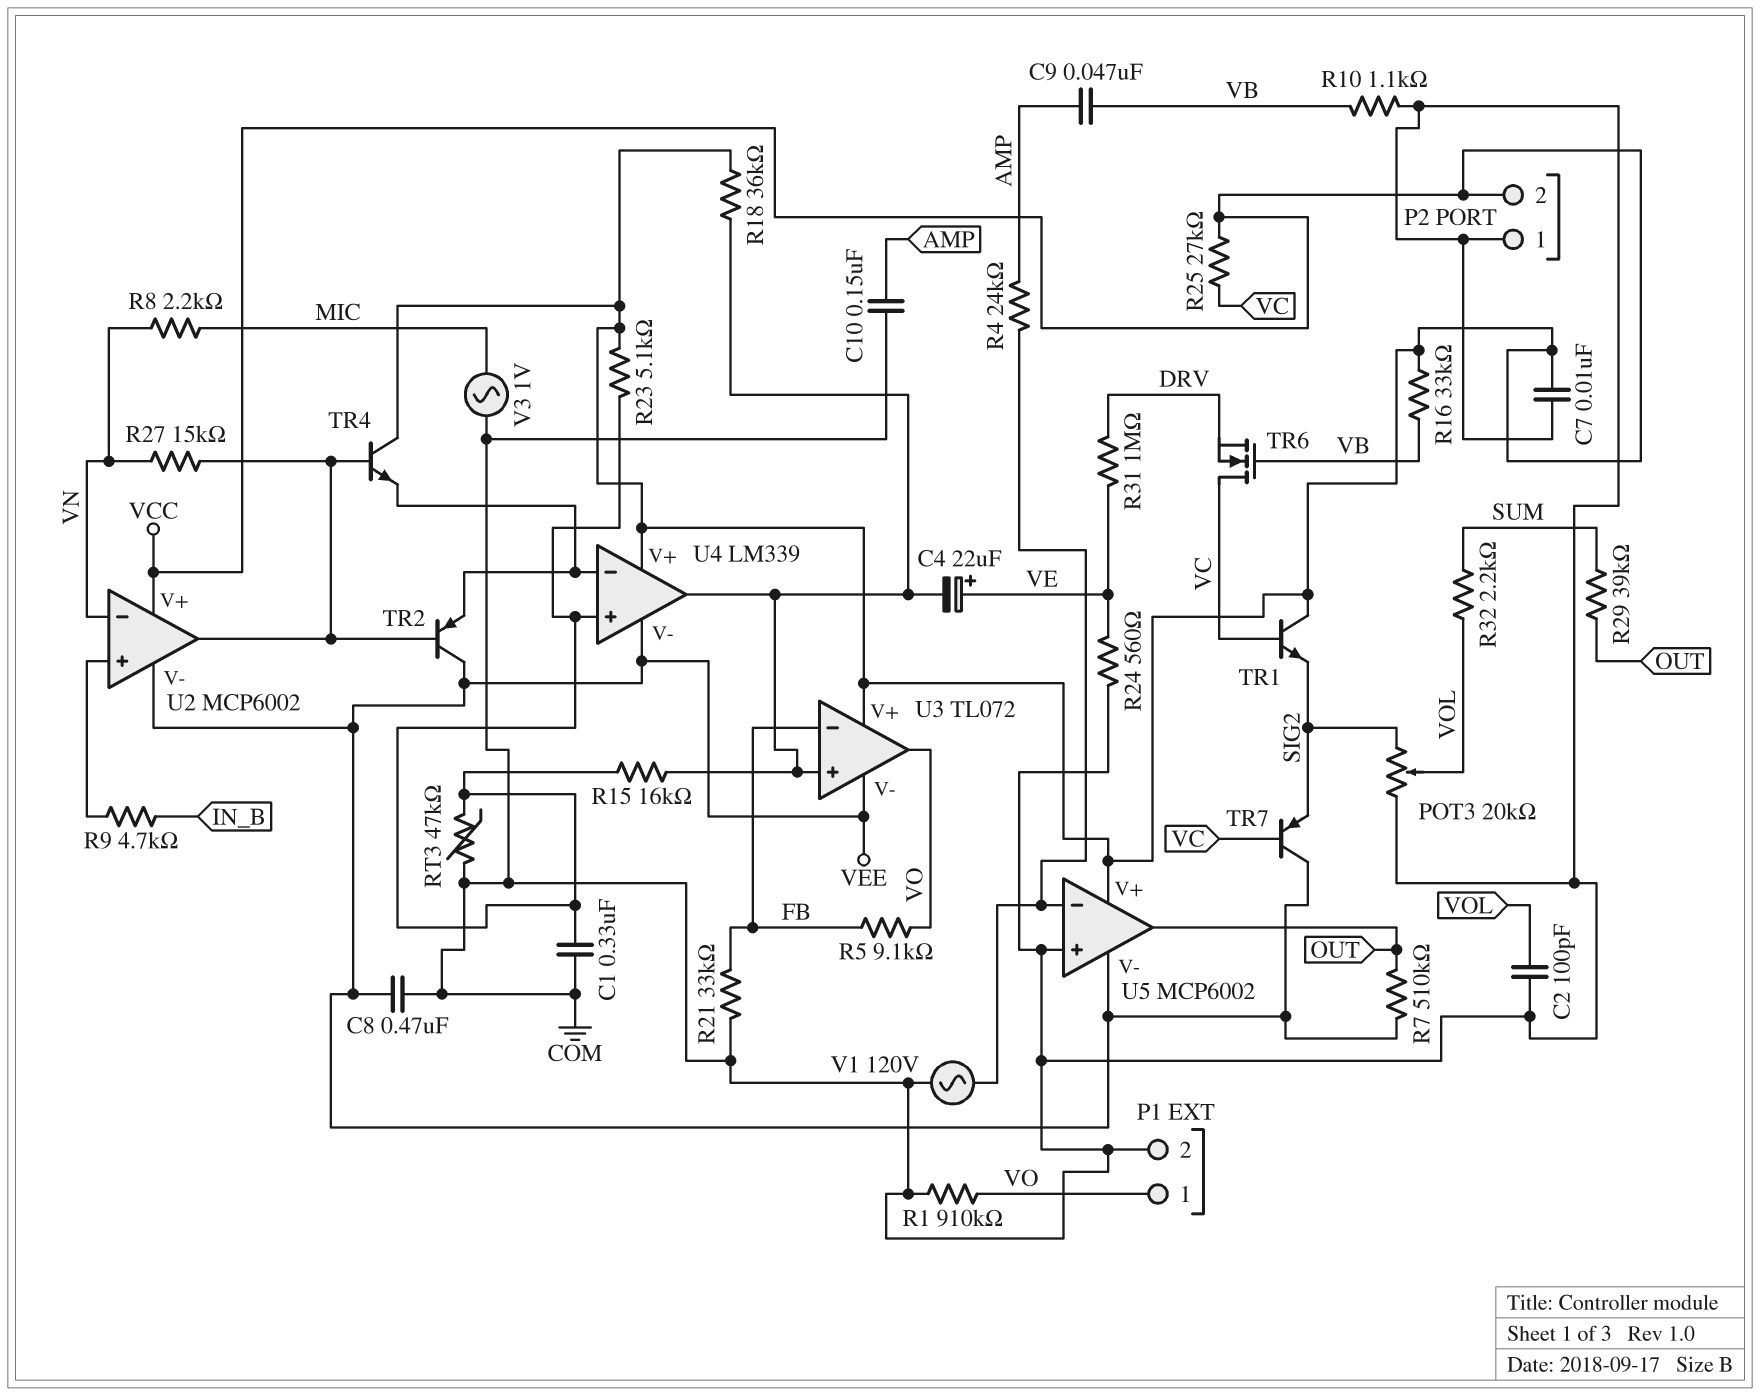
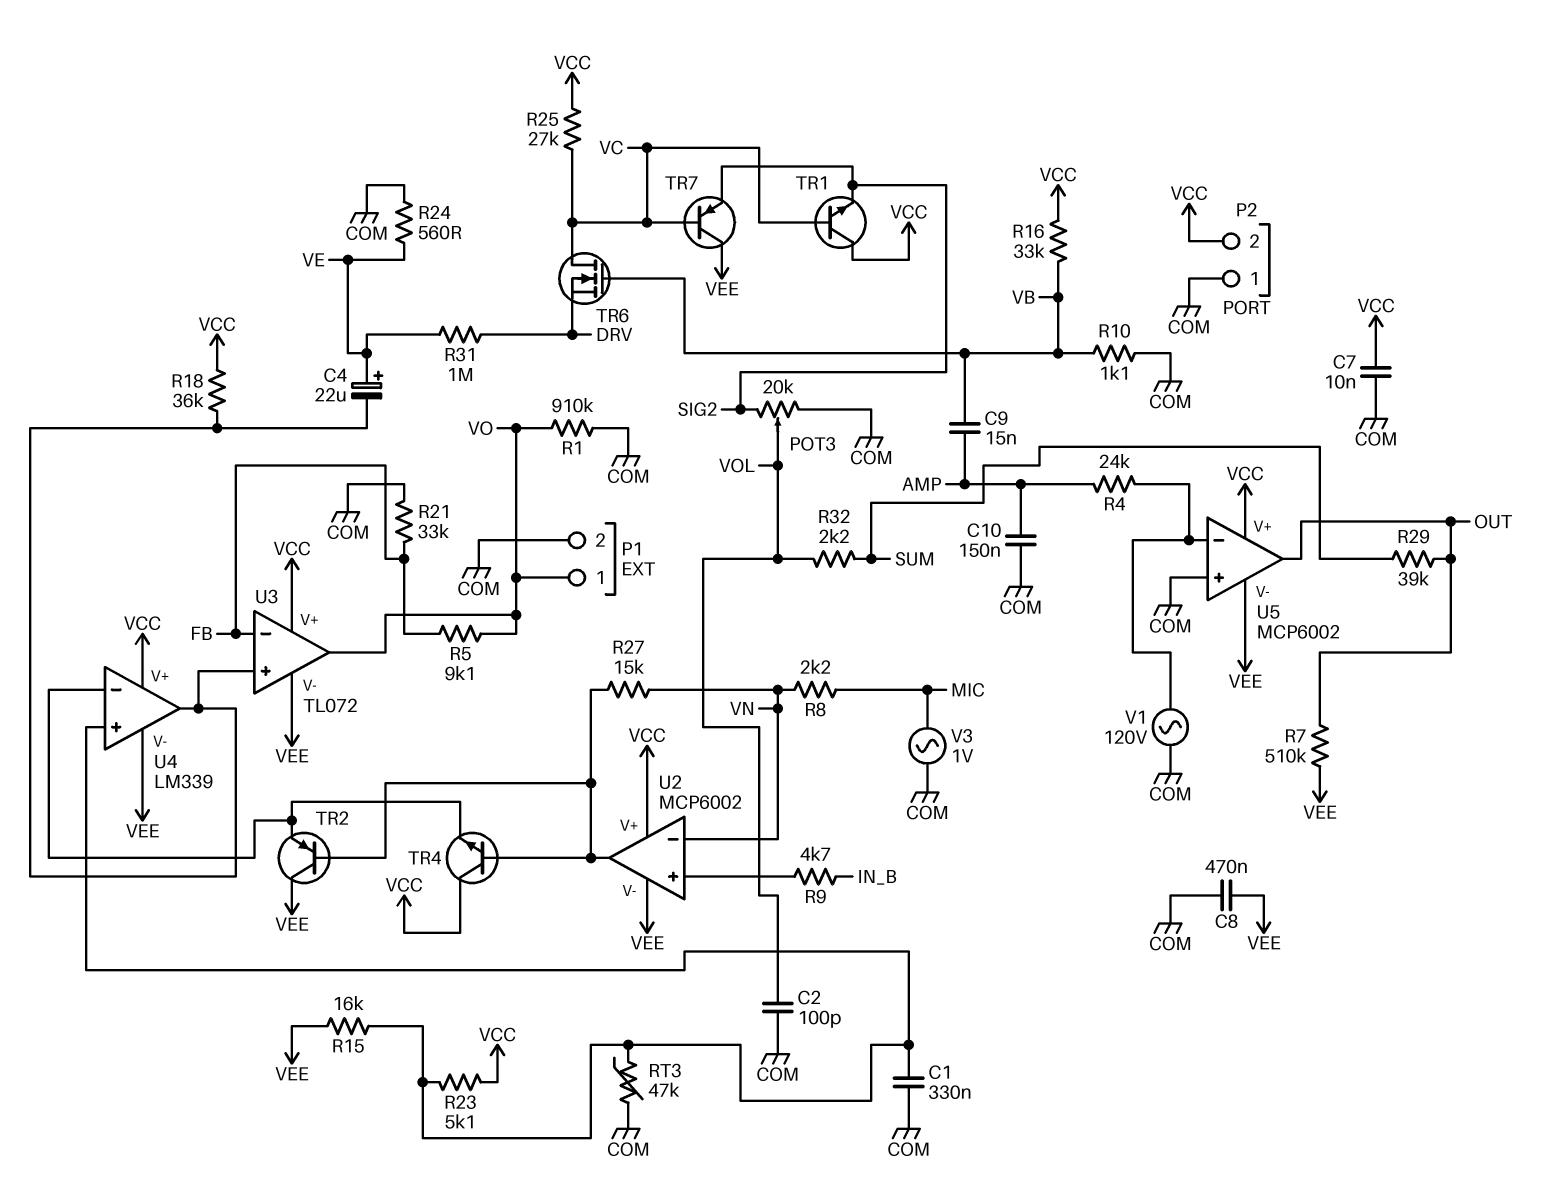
C9: 47nF (AMP, VB) -> 15nF (AMP, VB)
R15: 16k (U3/in+, U4/in+) -> 16k (U4/in+, VEE)

